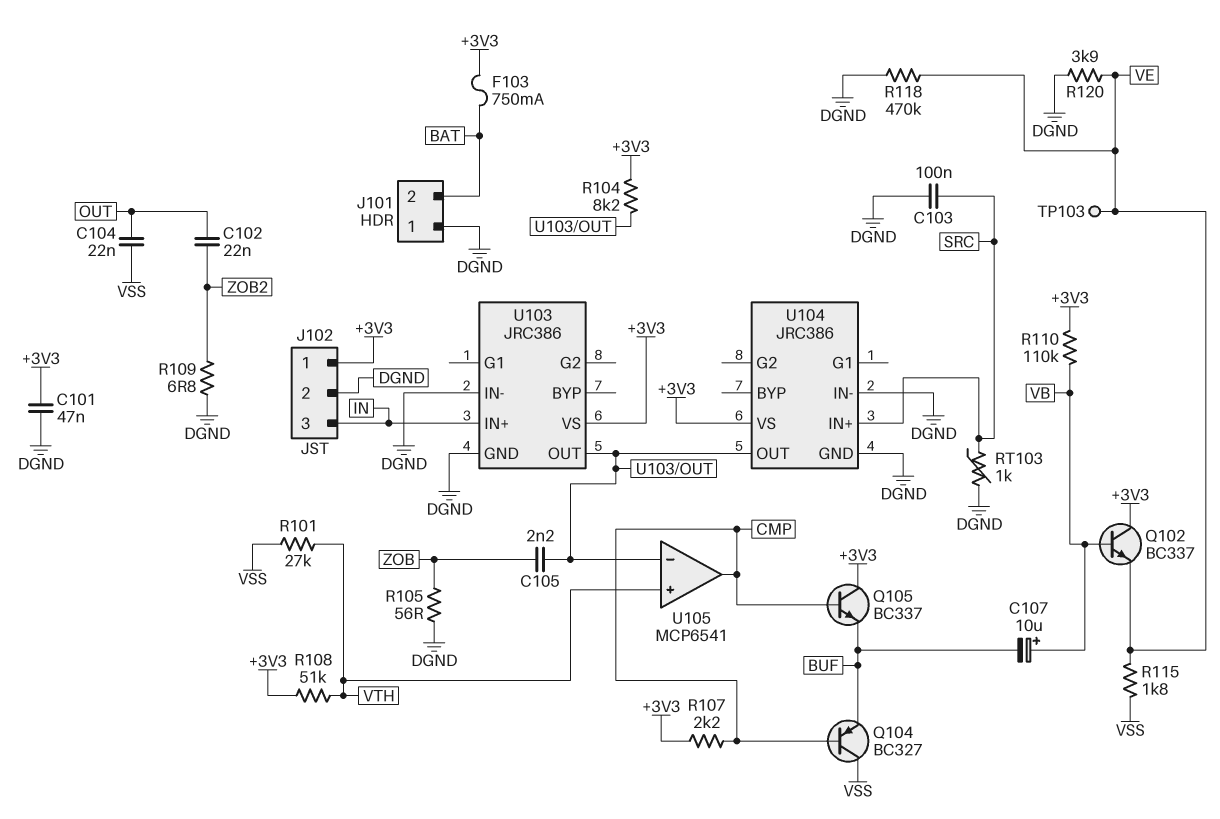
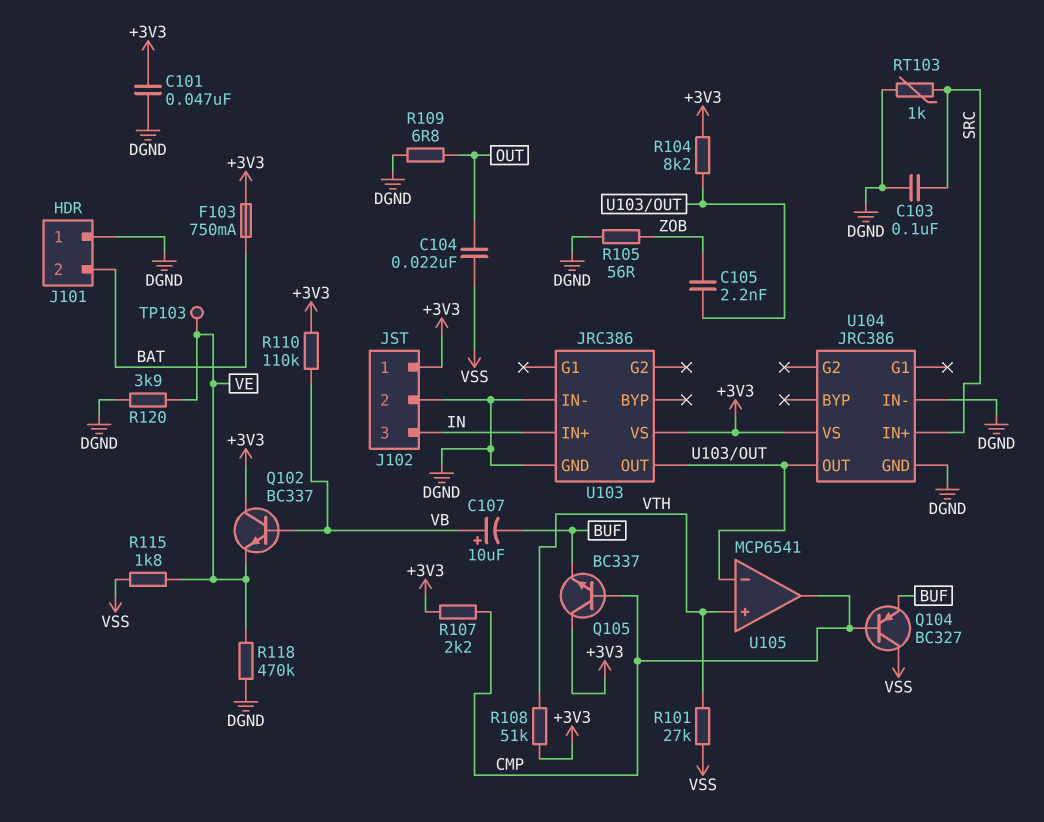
C102: 22nF (OUT, ZOB2) -> none
R109: 6.8 (DGND, ZOB2) -> 6.8 (DGND, OUT)

